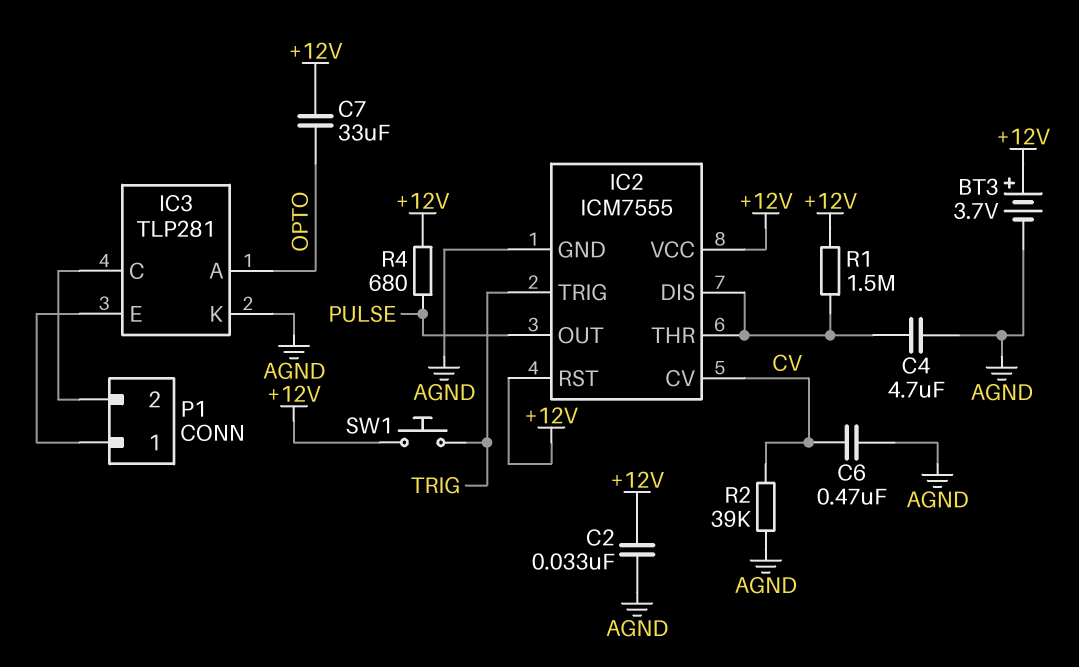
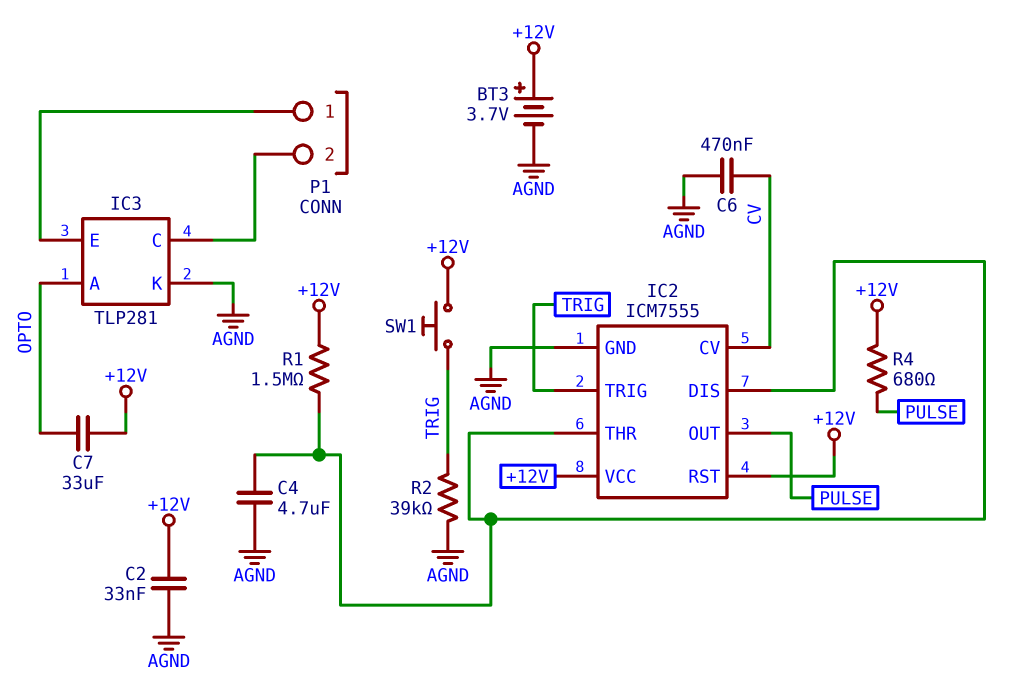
R2: 39k (AGND, CV) -> 39k (AGND, TRIG)

